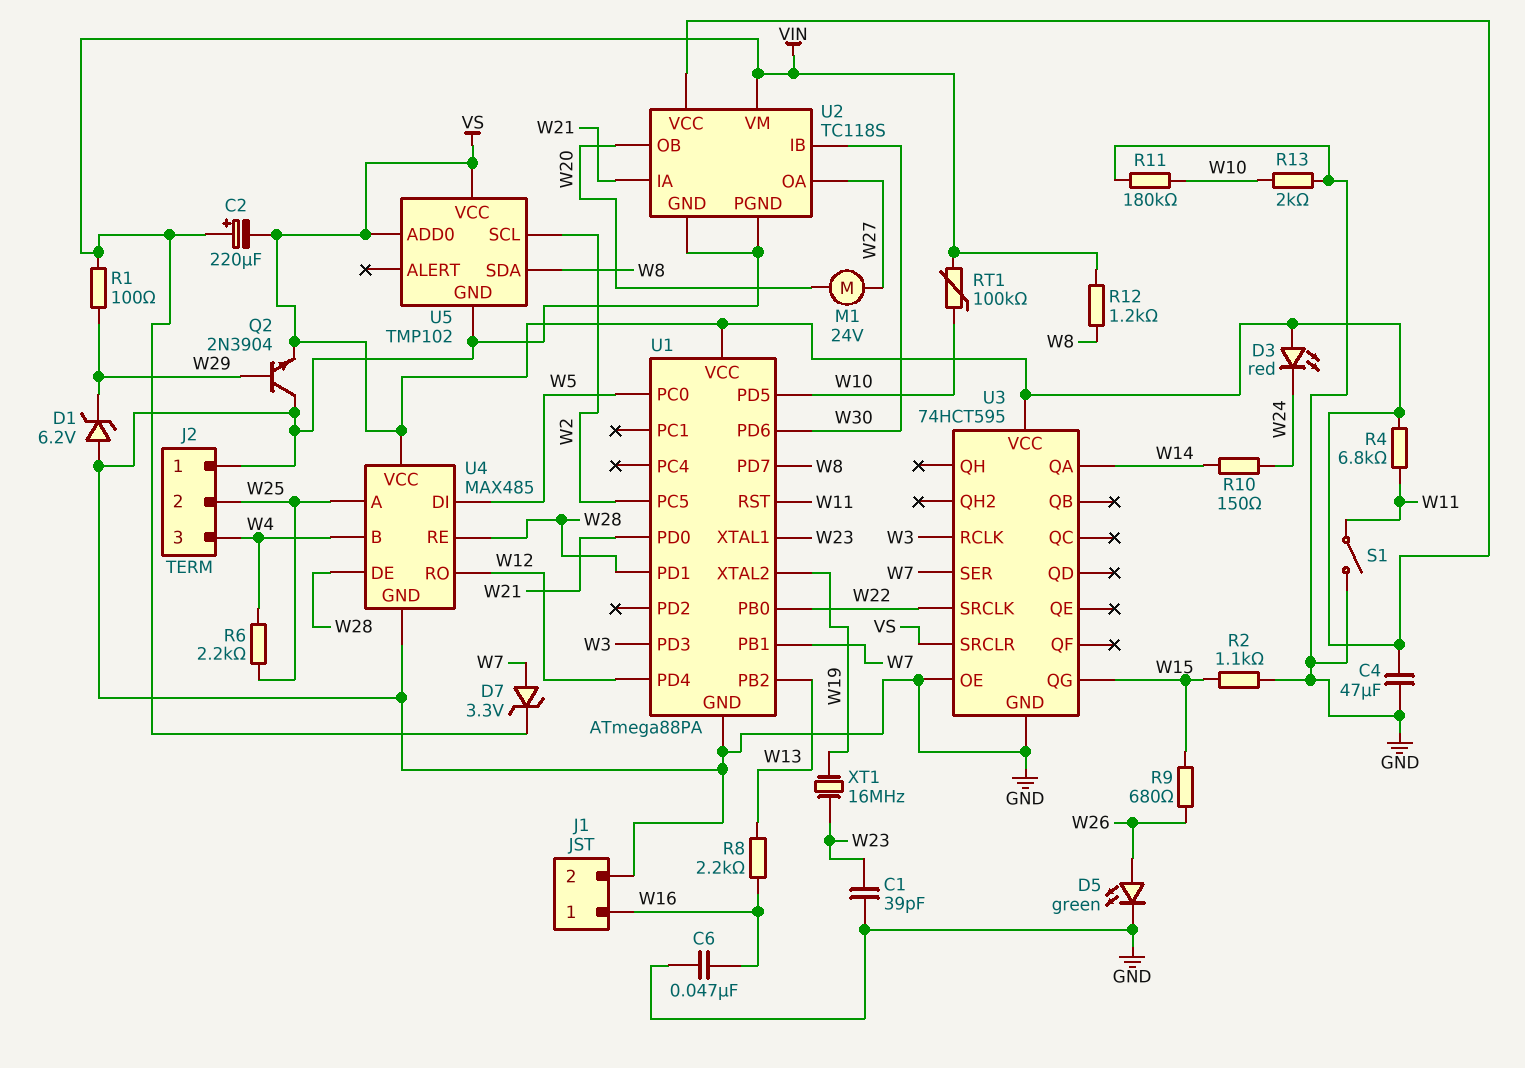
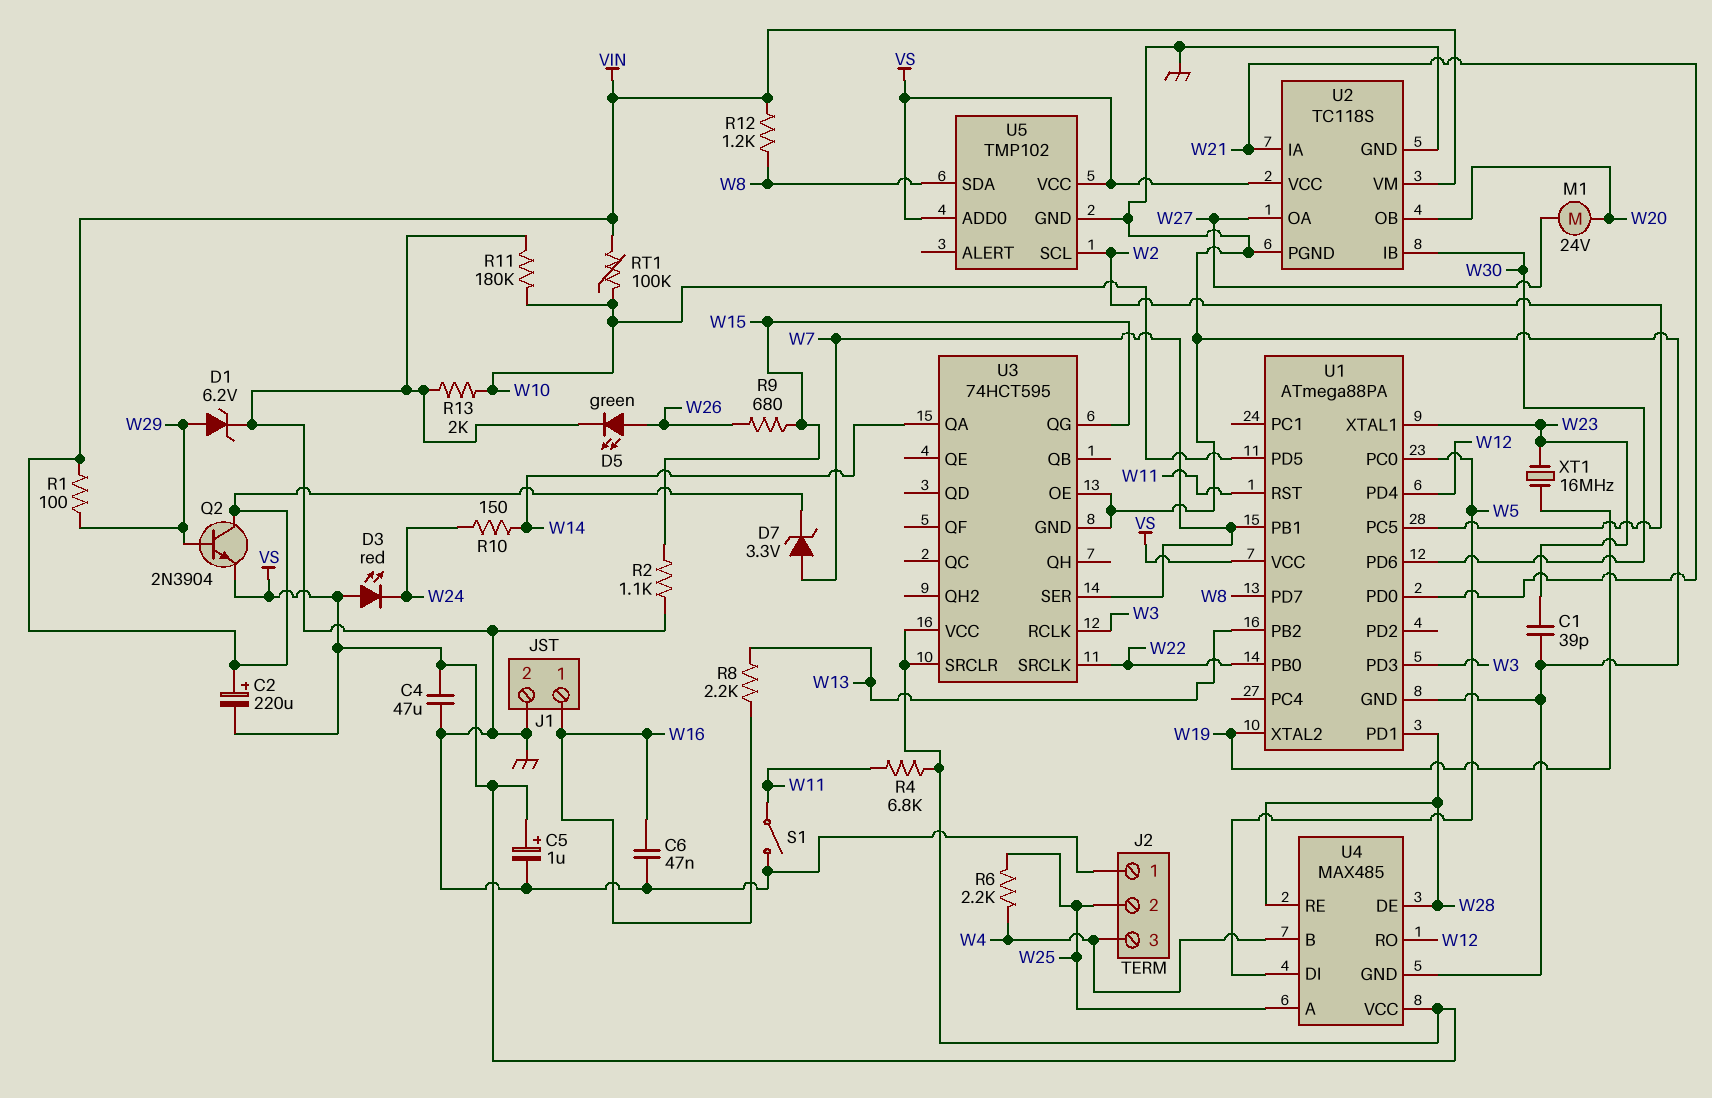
C5: none -> 1uF (plus VS, minus GND)
D1: zener 6.2V (A GND, K W29) -> zener 6.2V (A W29, K GND)
Q2: NPN 2N3904 (B W29, C GND, E VS) -> NPN 2N3904 (B W29, C VIN, E VS)

